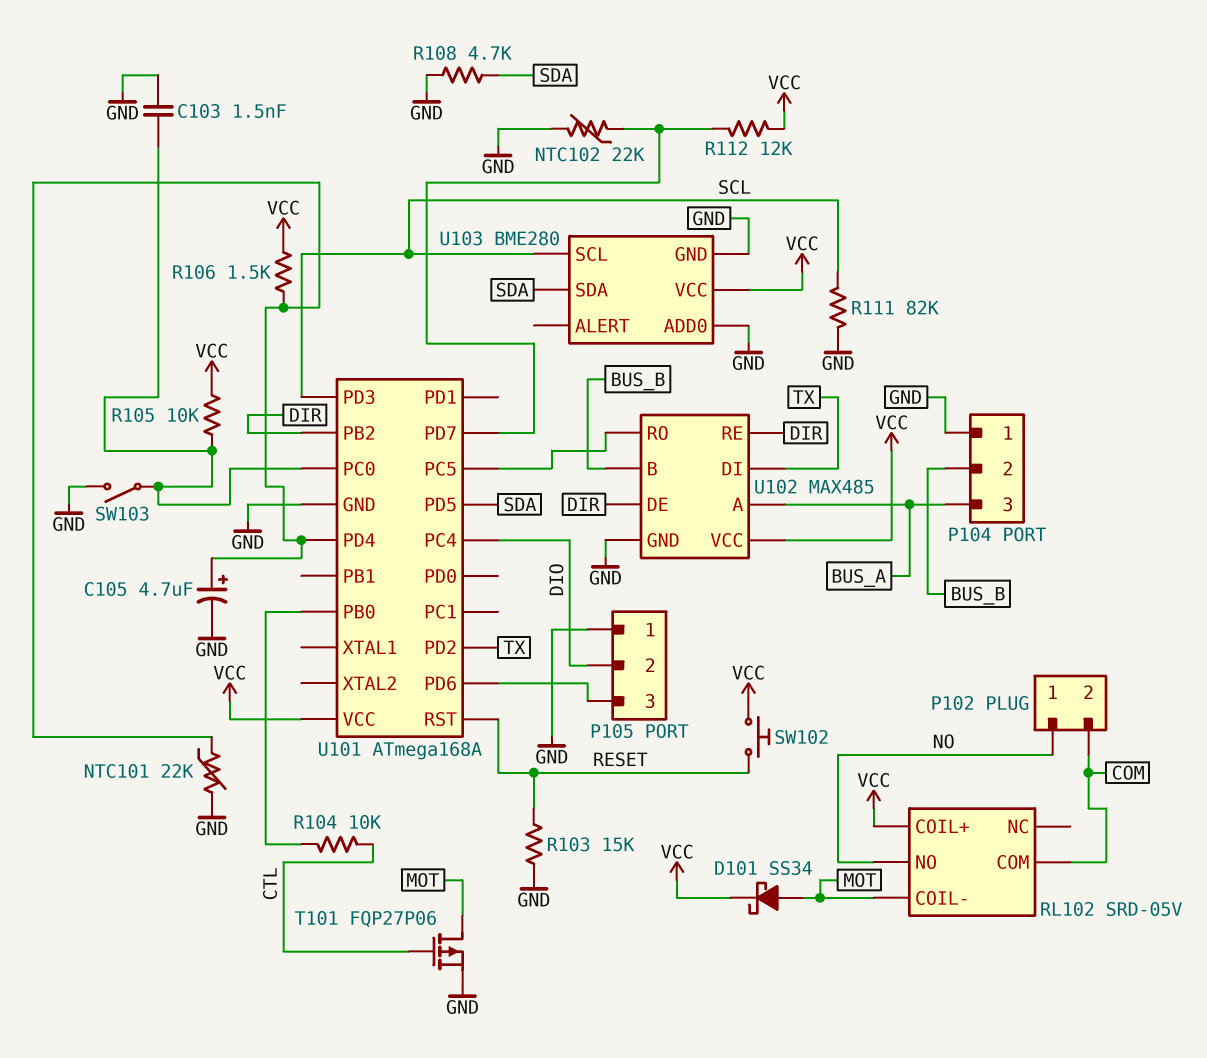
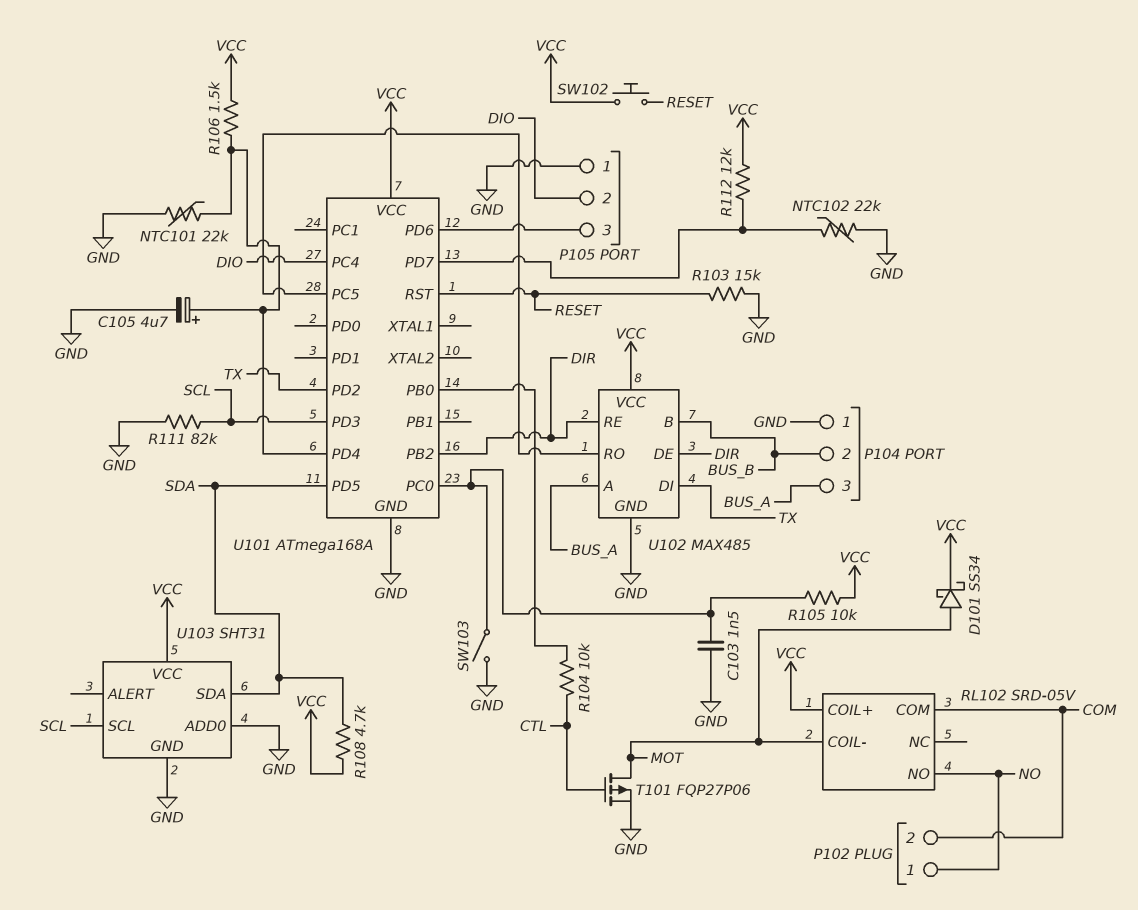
R108: 4.7k (GND, SDA) -> 4.7k (SDA, VCC)
U103: BME280 -> SHT31

